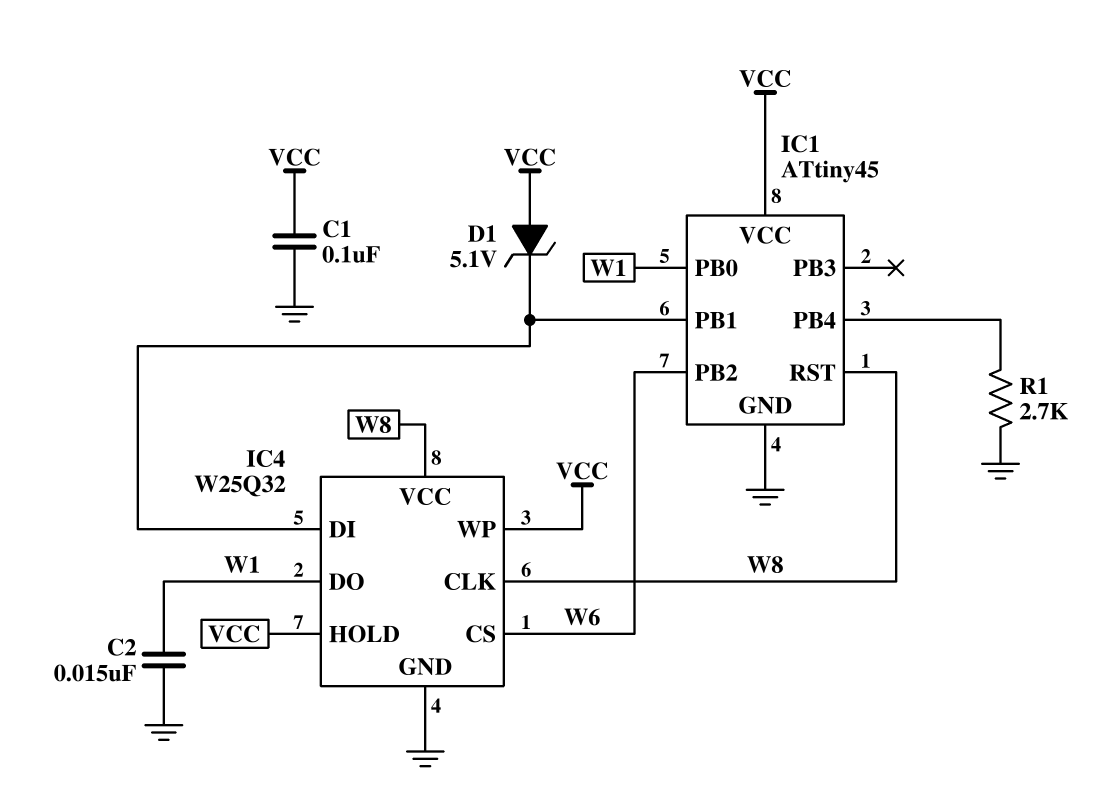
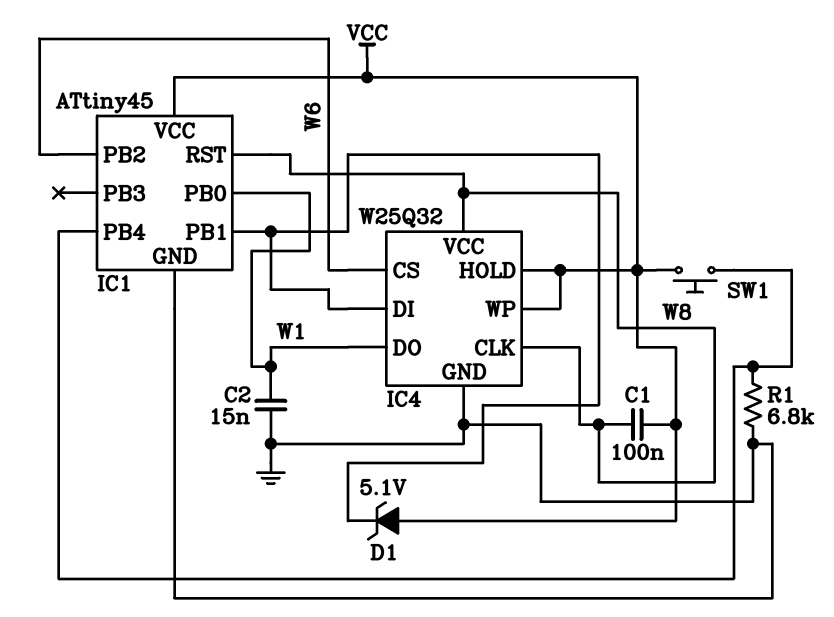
C1: 100nF (GND, VCC) -> 100nF (VCC, W8)
R1: 2.7k (GND, IC1/PB4) -> 6.8k (GND, IC1/PB4)
SW1: none -> button (IC1/PB4, VCC)

